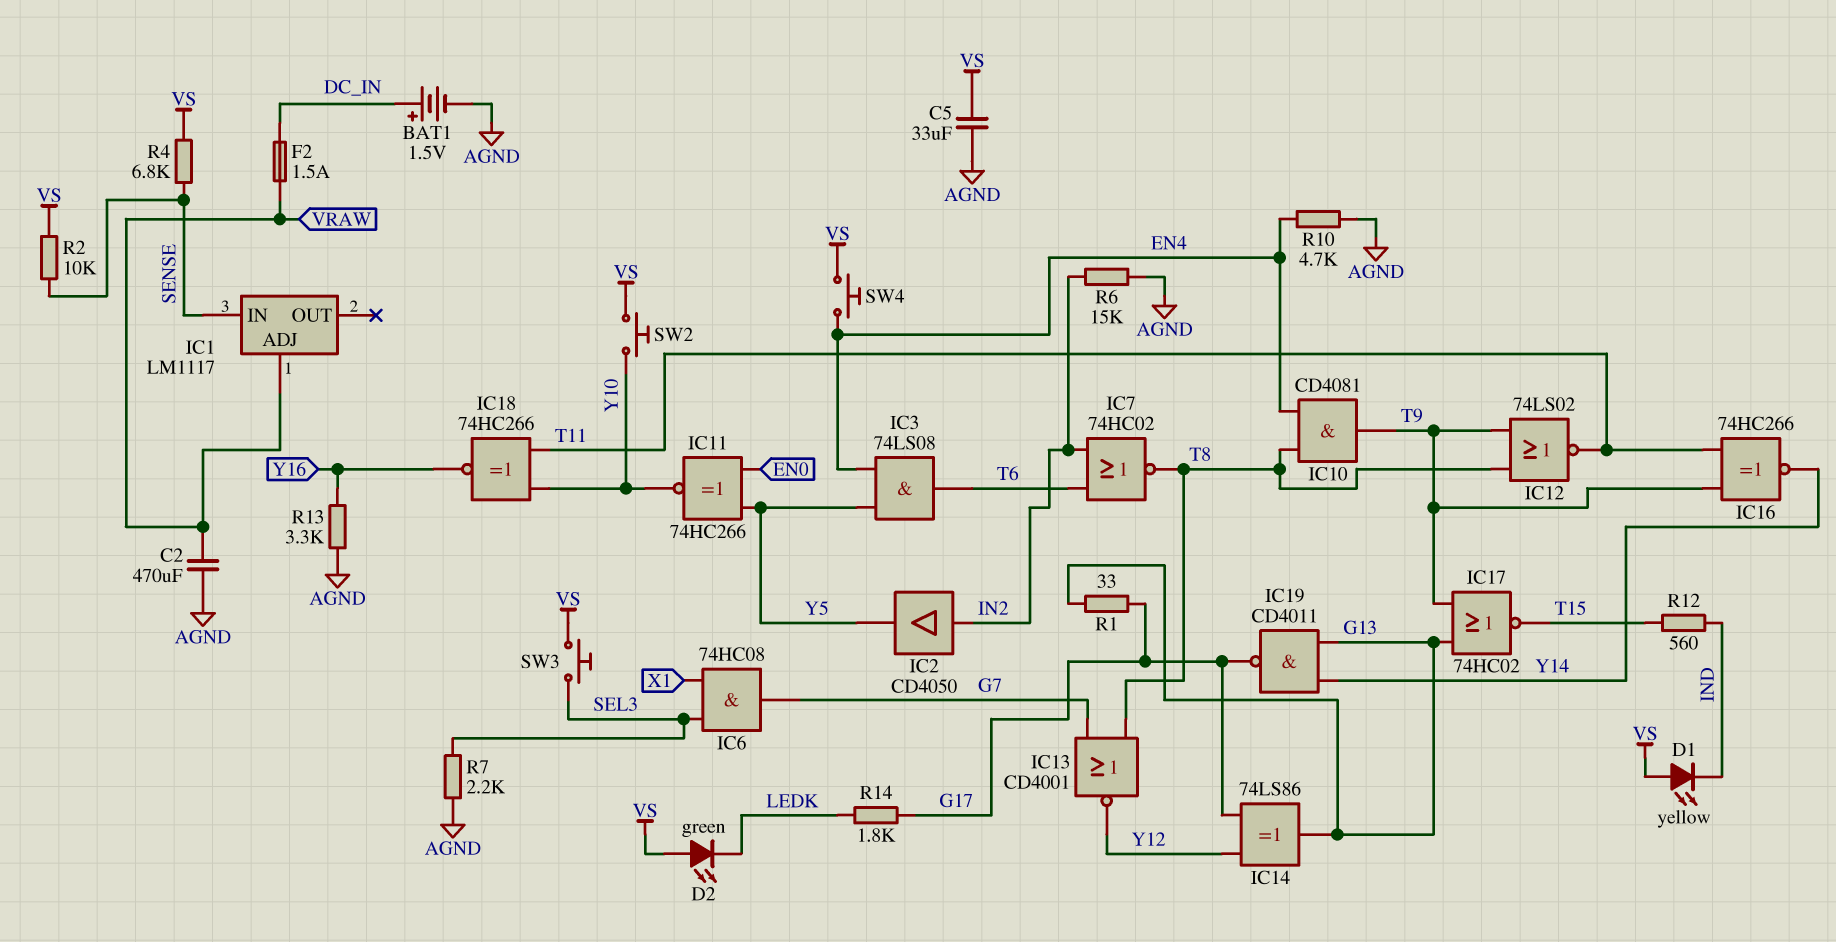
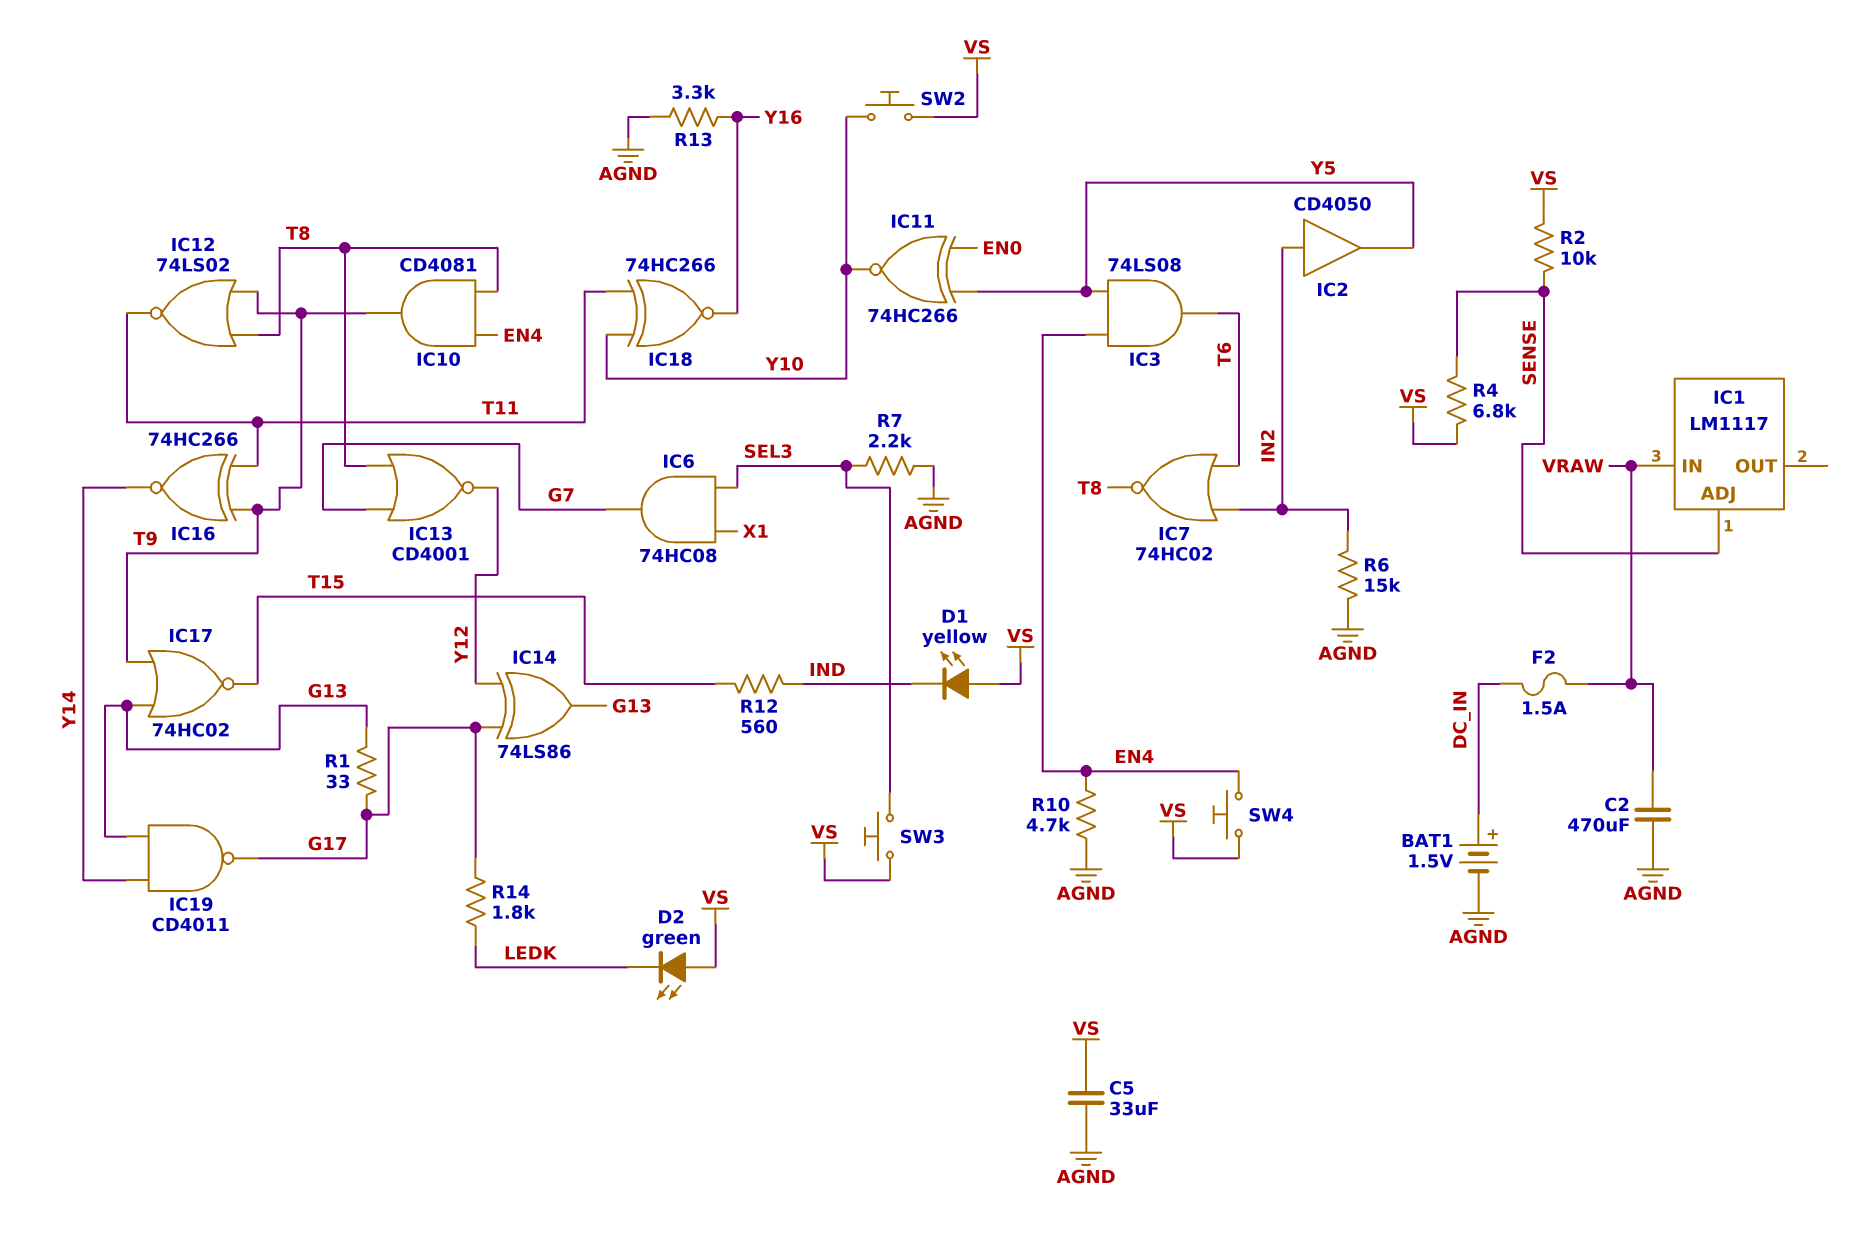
IC1 pin ADJ: VRAW -> SENSE
IC1 pin IN: SENSE -> VRAW

